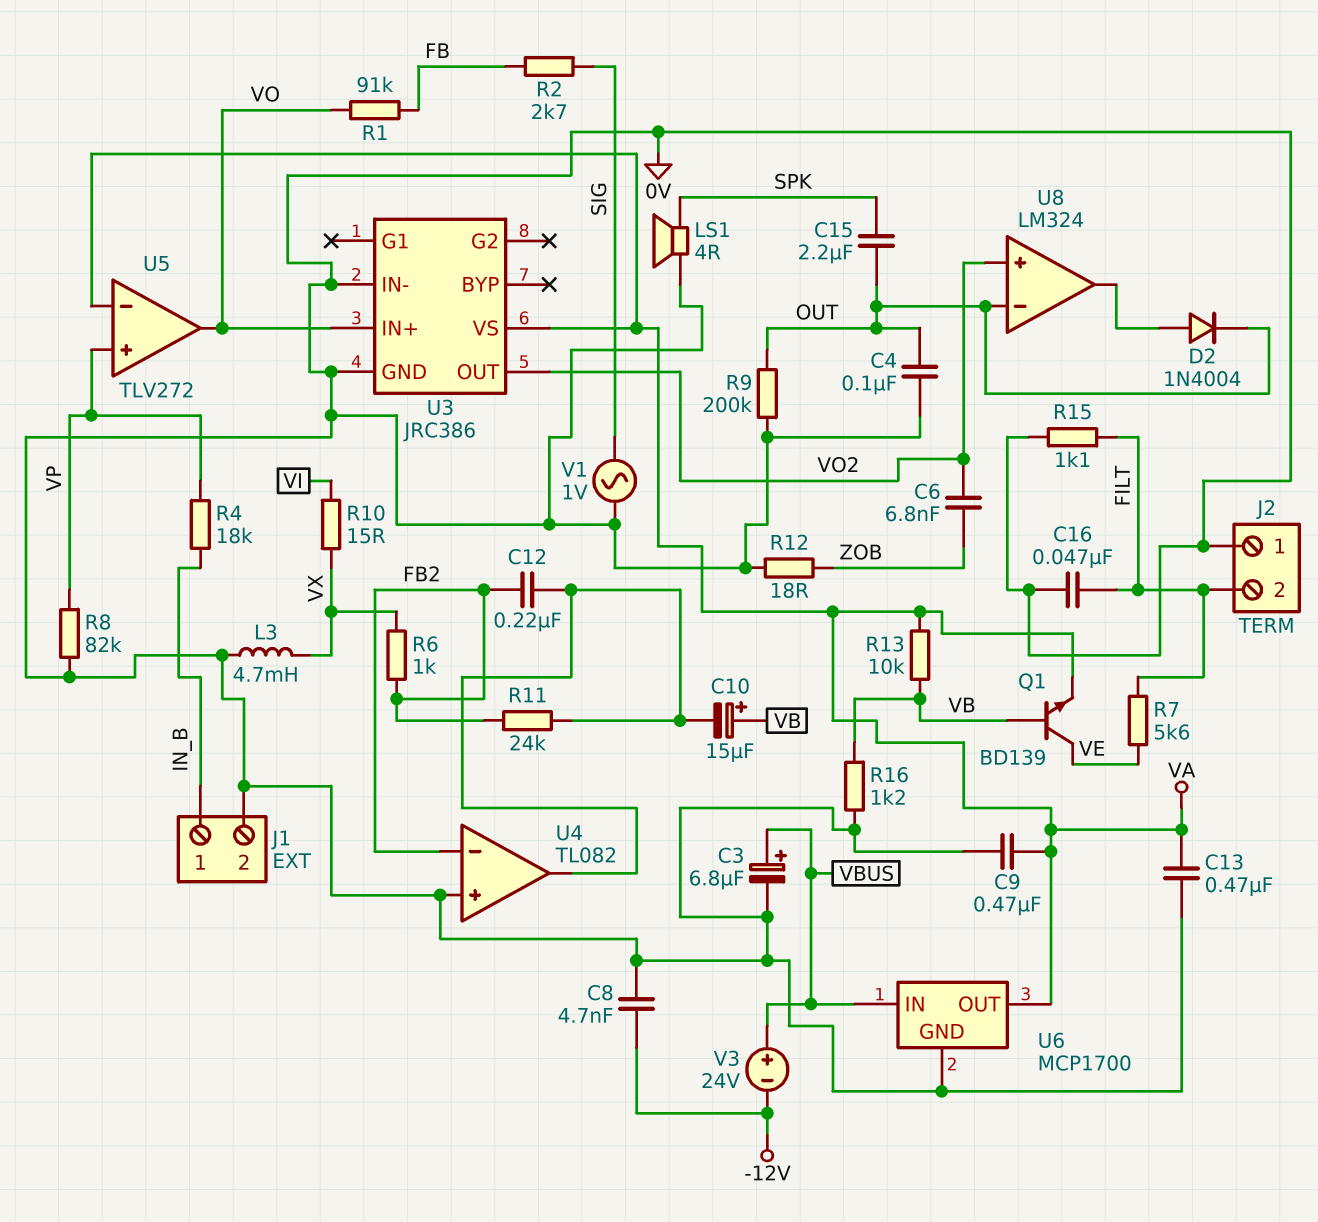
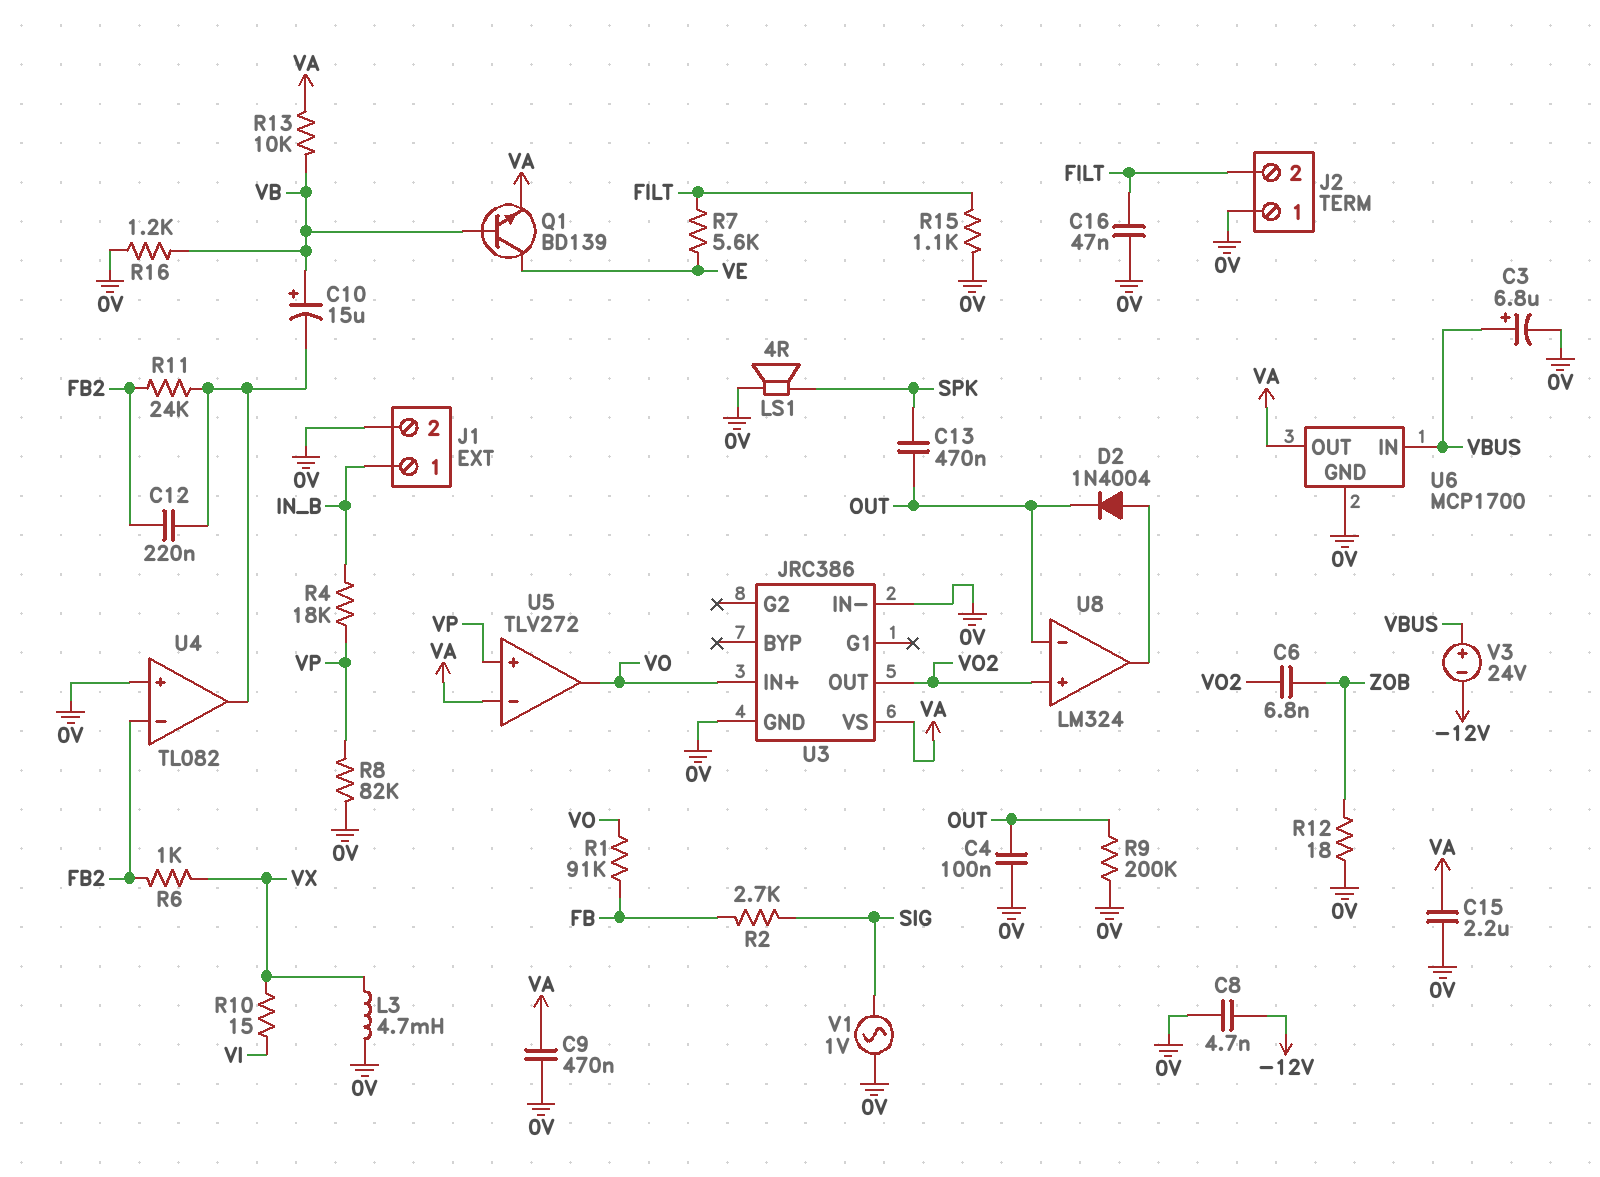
C13: 470nF (0V, VA) -> 470nF (OUT, SPK)
C15: 2.2uF (OUT, SPK) -> 2.2uF (0V, VA)

